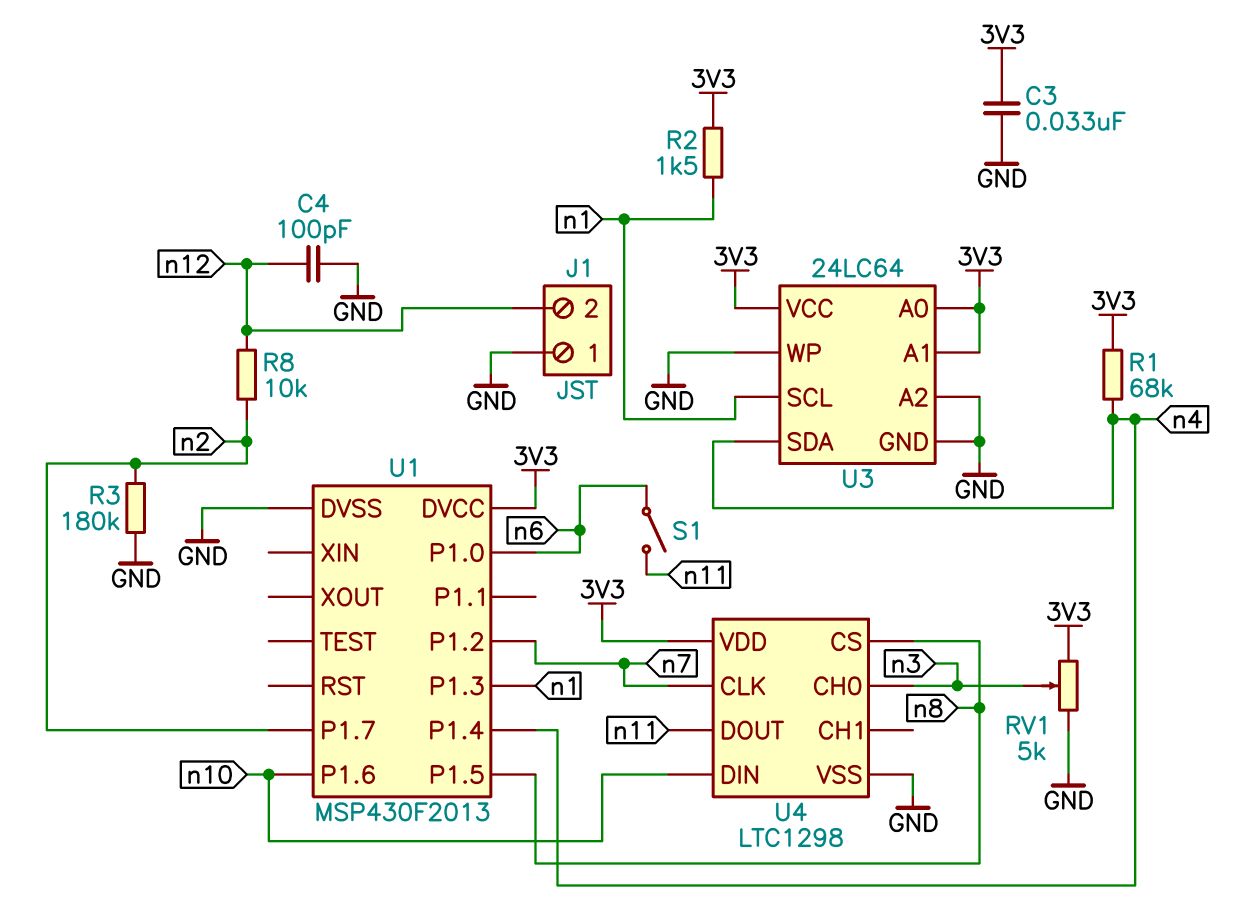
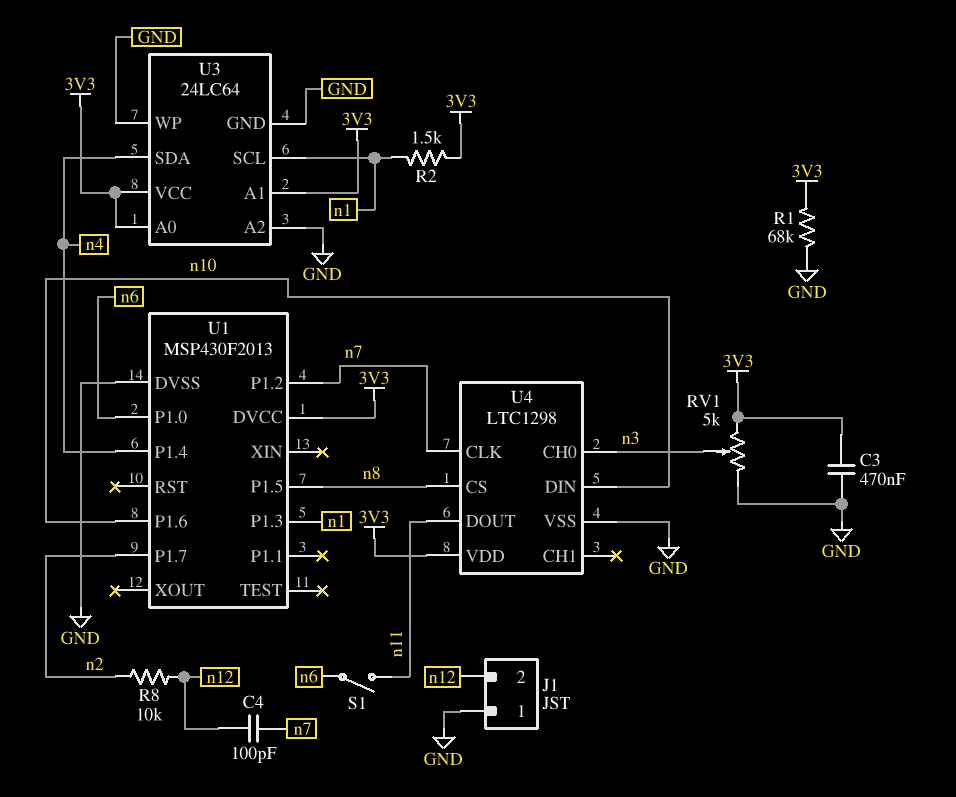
C3: 33nF (3V3, GND) -> 470nF (3V3, GND)
C4: 100pF (GND, n12) -> 100pF (n7, n12)
R1: 68k (3V3, n4) -> 68k (3V3, GND)
R3: 180k (GND, n2) -> none

